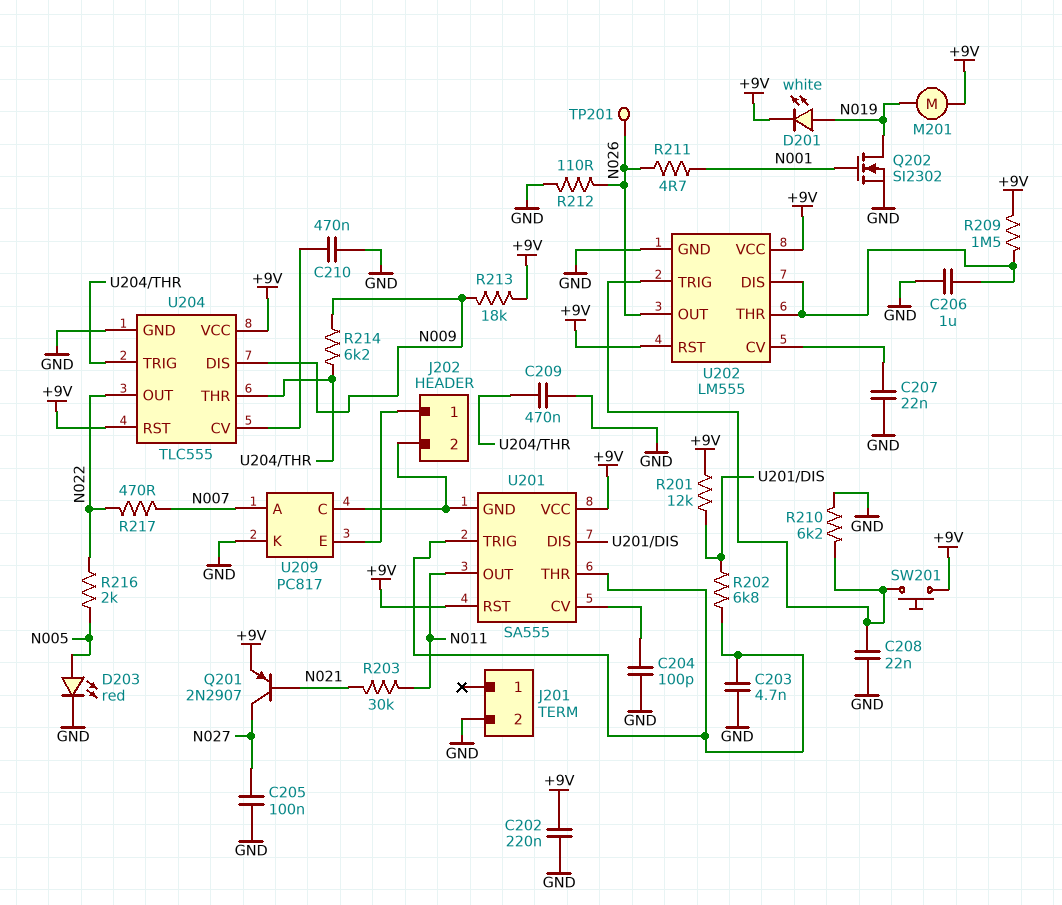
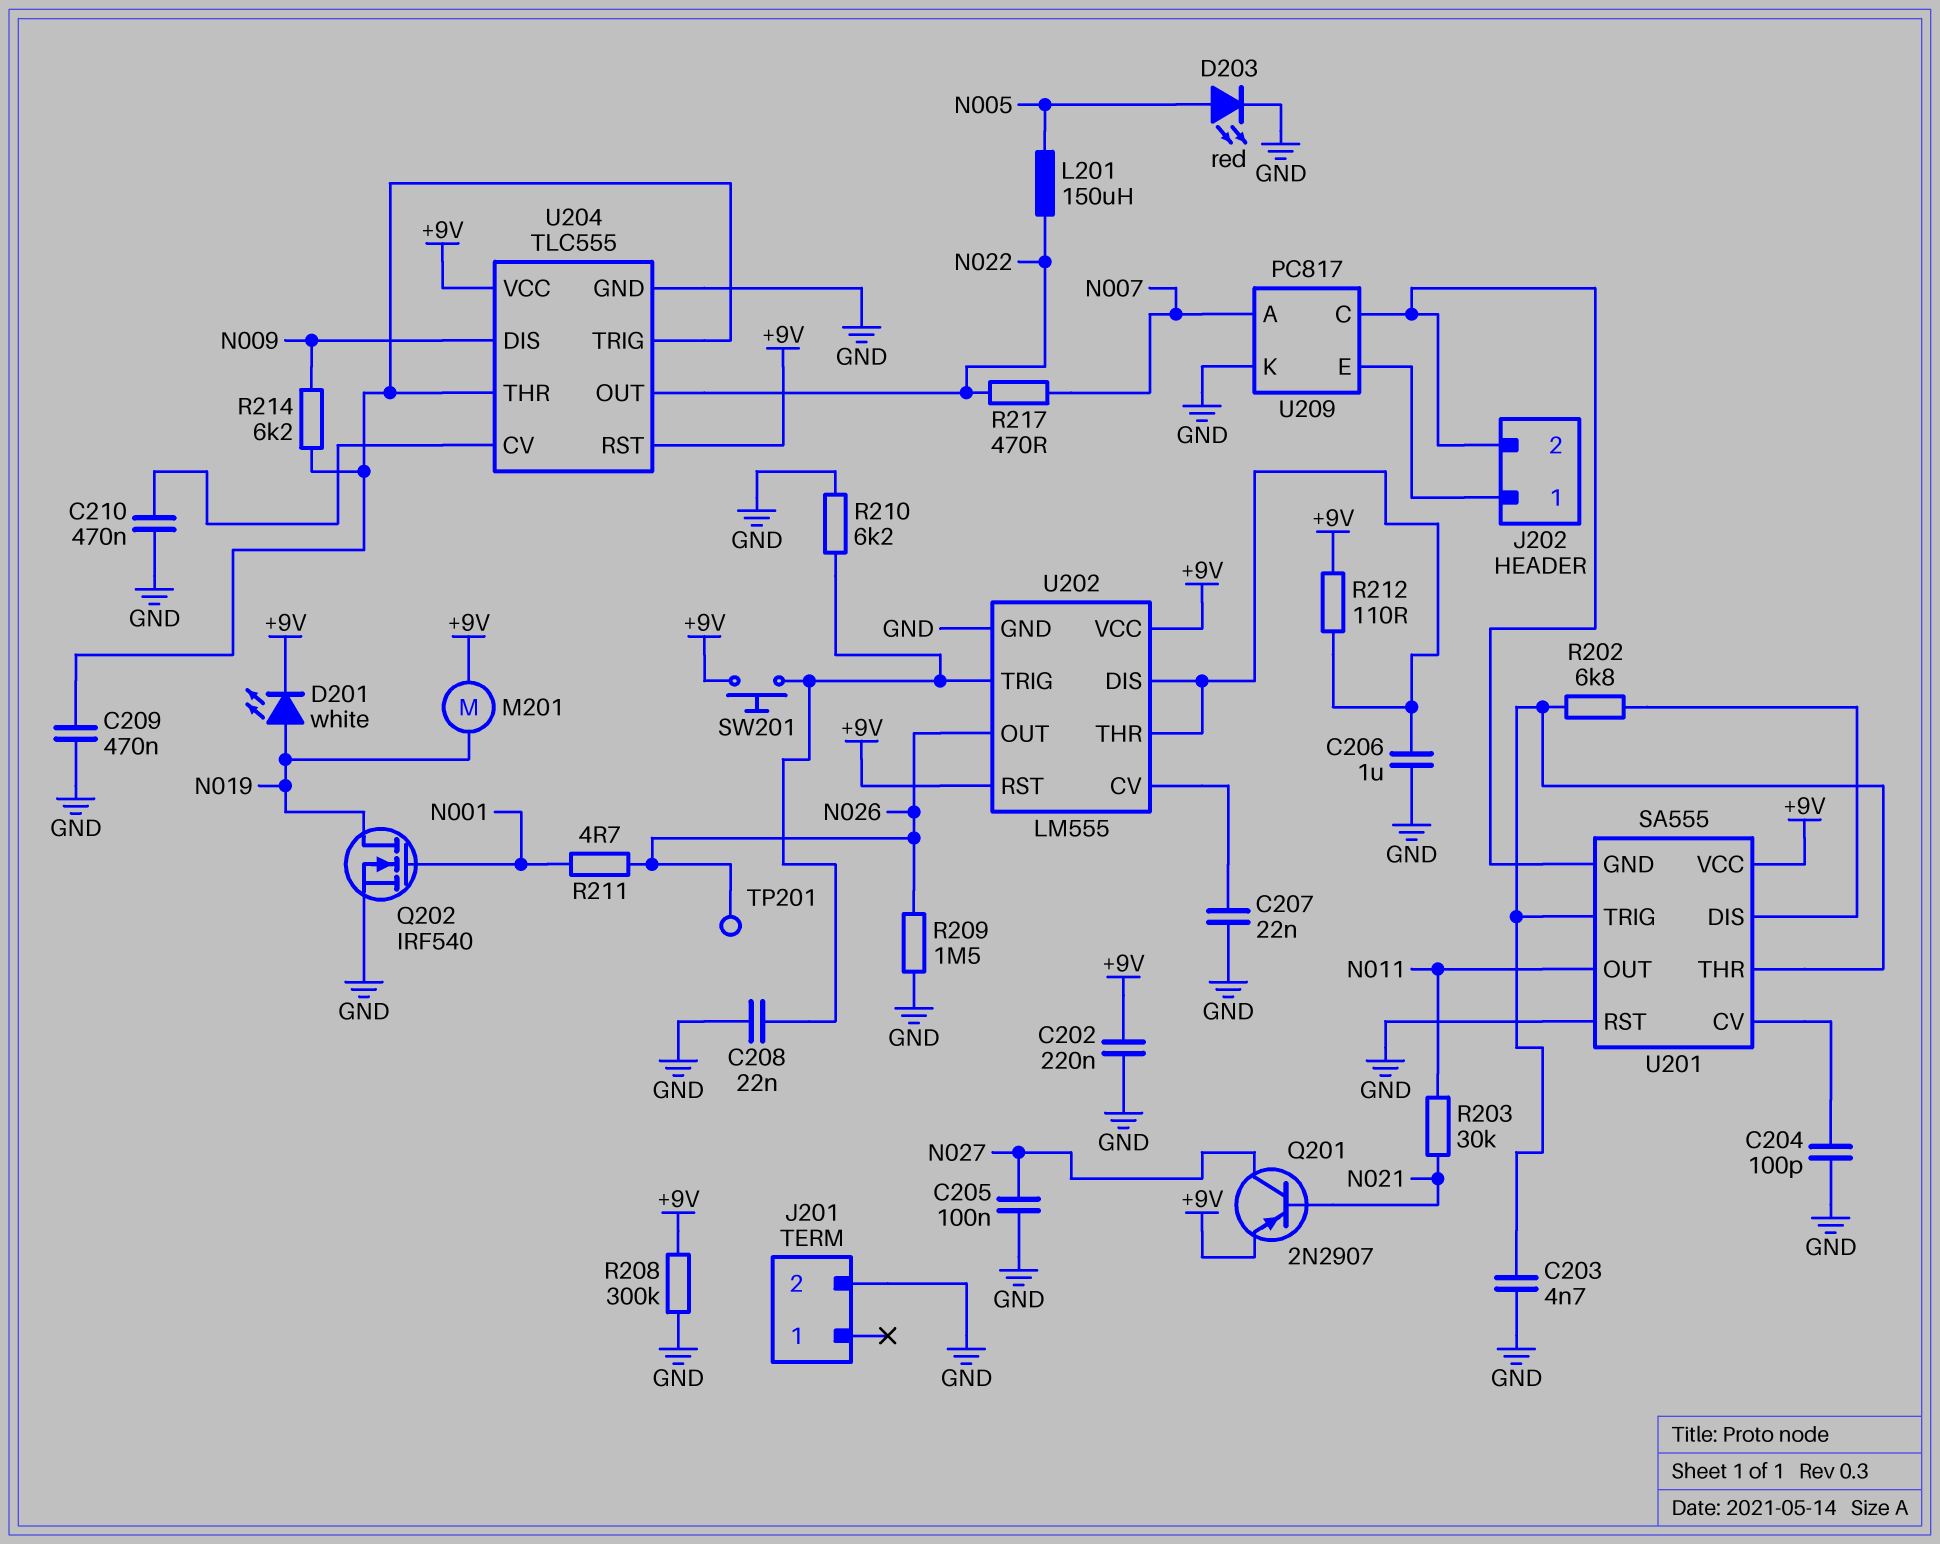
L201: none -> 150uH (N005, N022)
Q202: NMOS SI2302 (G N001, D N019, S GND) -> NMOS IRF540 (G N001, D N019, S GND)
R201: 12k (+9V, U201/DIS) -> none
R208: none -> 300k (+9V, GND)
R209: 1.5M (+9V, U202/DIS) -> 1.5M (GND, N026)
R212: 110 (GND, N026) -> 110 (+9V, U202/DIS)
R213: 18k (+9V, N009) -> none
R216: 2k (N005, N022) -> none
U201 pin RST: +9V -> GND

